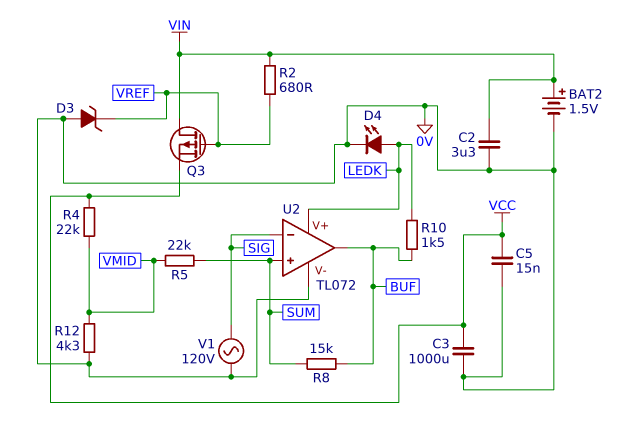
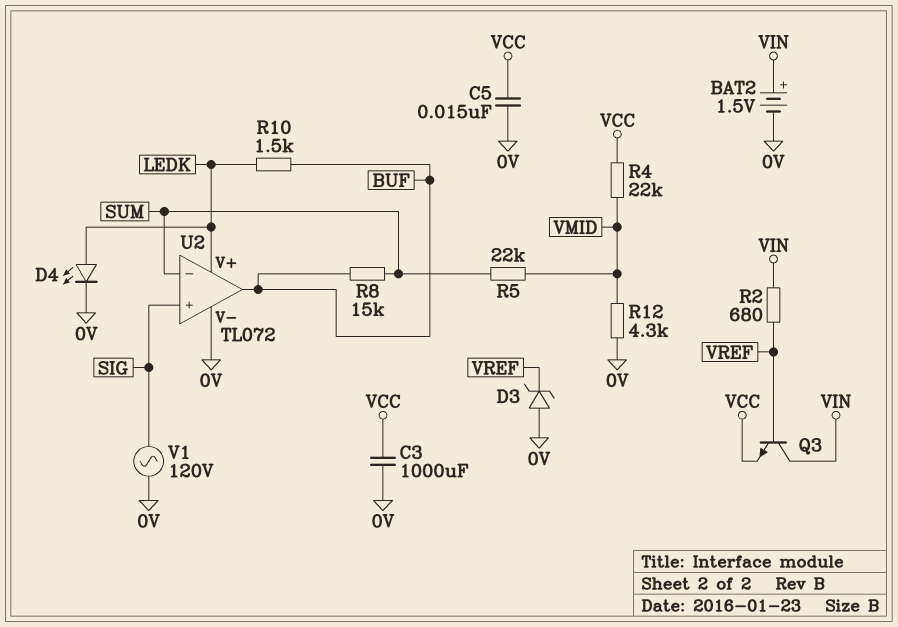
C2: 3.3uF (0V, VIN) -> none
Q3: PMOS (G VREF, D VIN, S VCC) -> NPN (B VREF, C VIN, E VCC)
U2 pin in+: SUM -> SIG
U2 pin in-: SIG -> SUM

